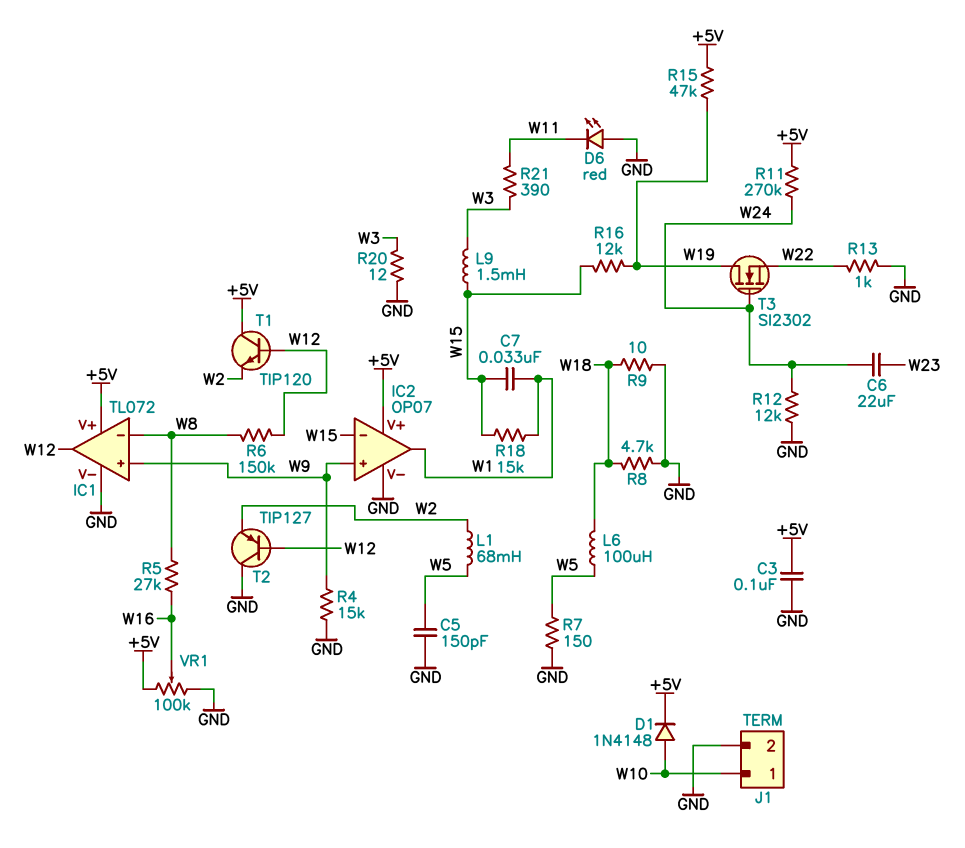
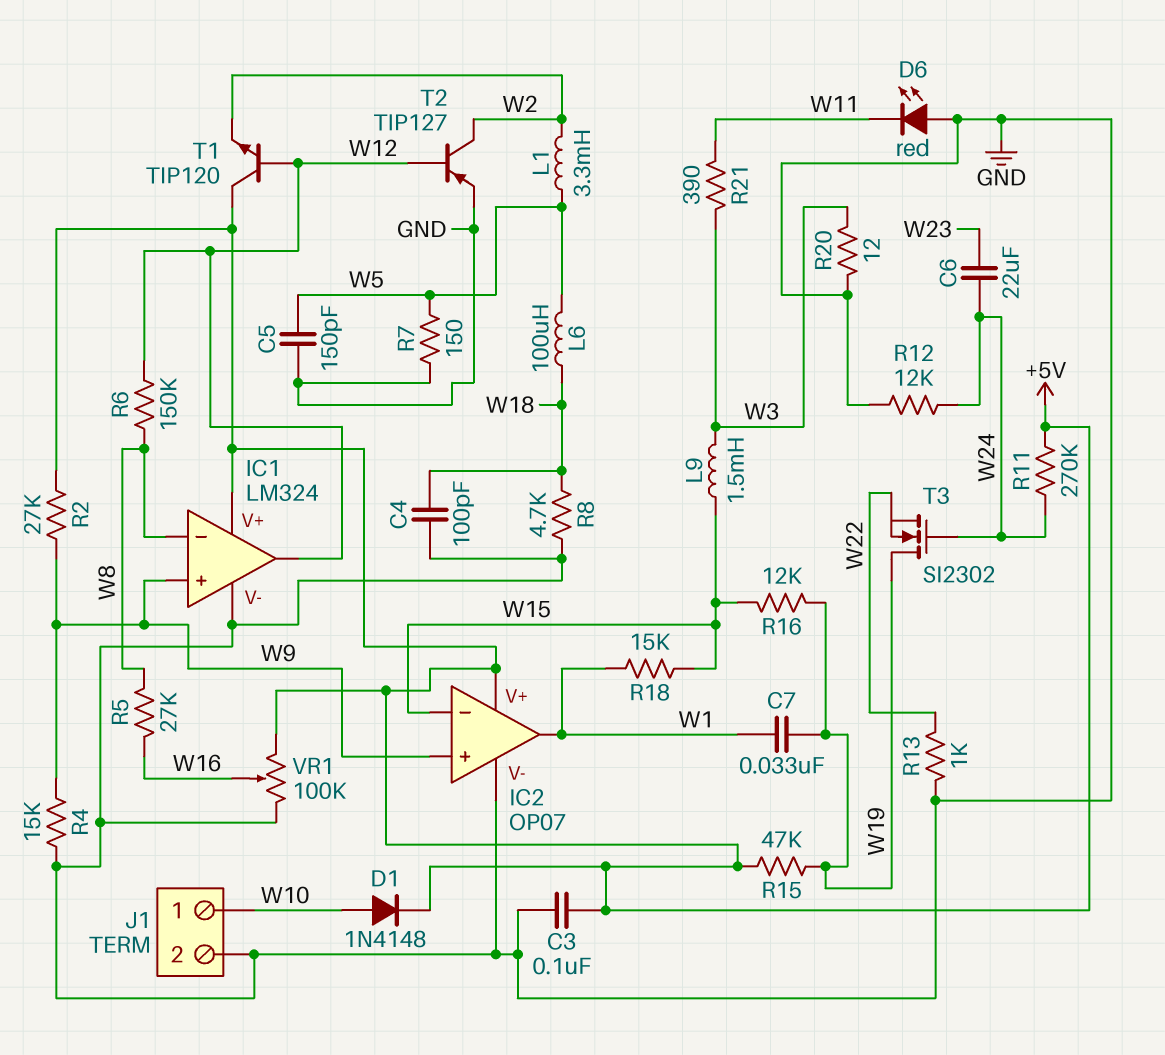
C4: none -> 100pF (GND, W18)
C7: 33nF (W1, W15) -> 33nF (W1, W19)
IC1: TL072 -> LM324
L1: 68mH (W2, W5) -> 3.3mH (W2, W5)
R2: none -> 27k (+5V, W9)
R9: 10 (GND, W18) -> none
T2: PNP TIP127 (B W12, C GND, E W2) -> PNP TIP127 (B W12, C W2, E GND)

